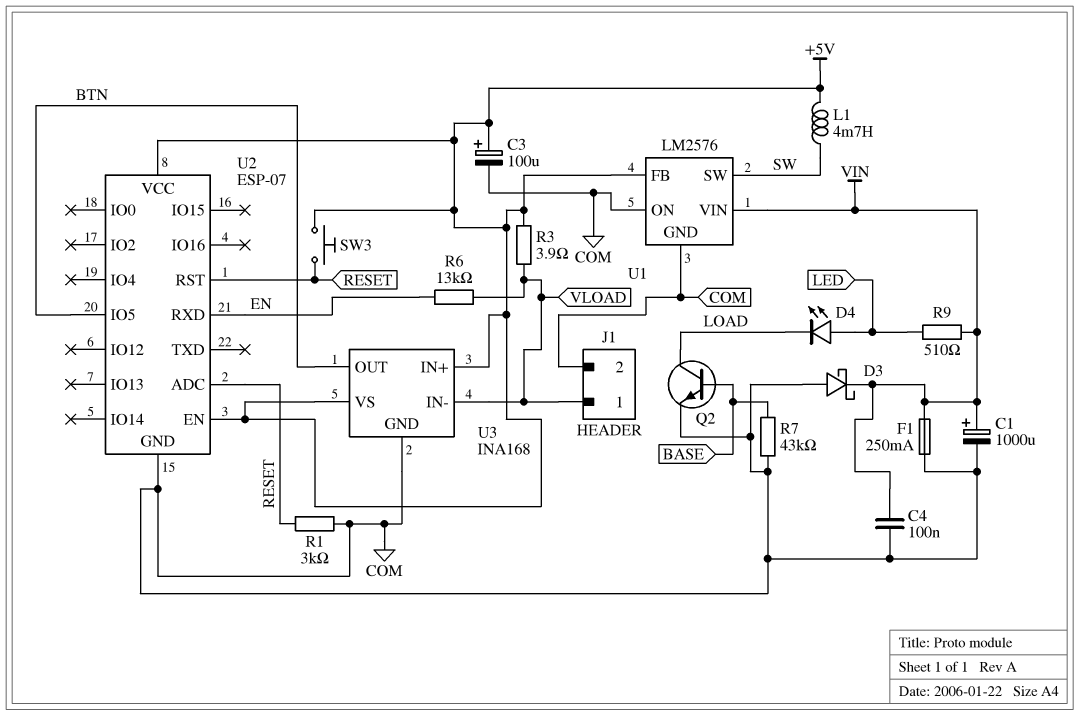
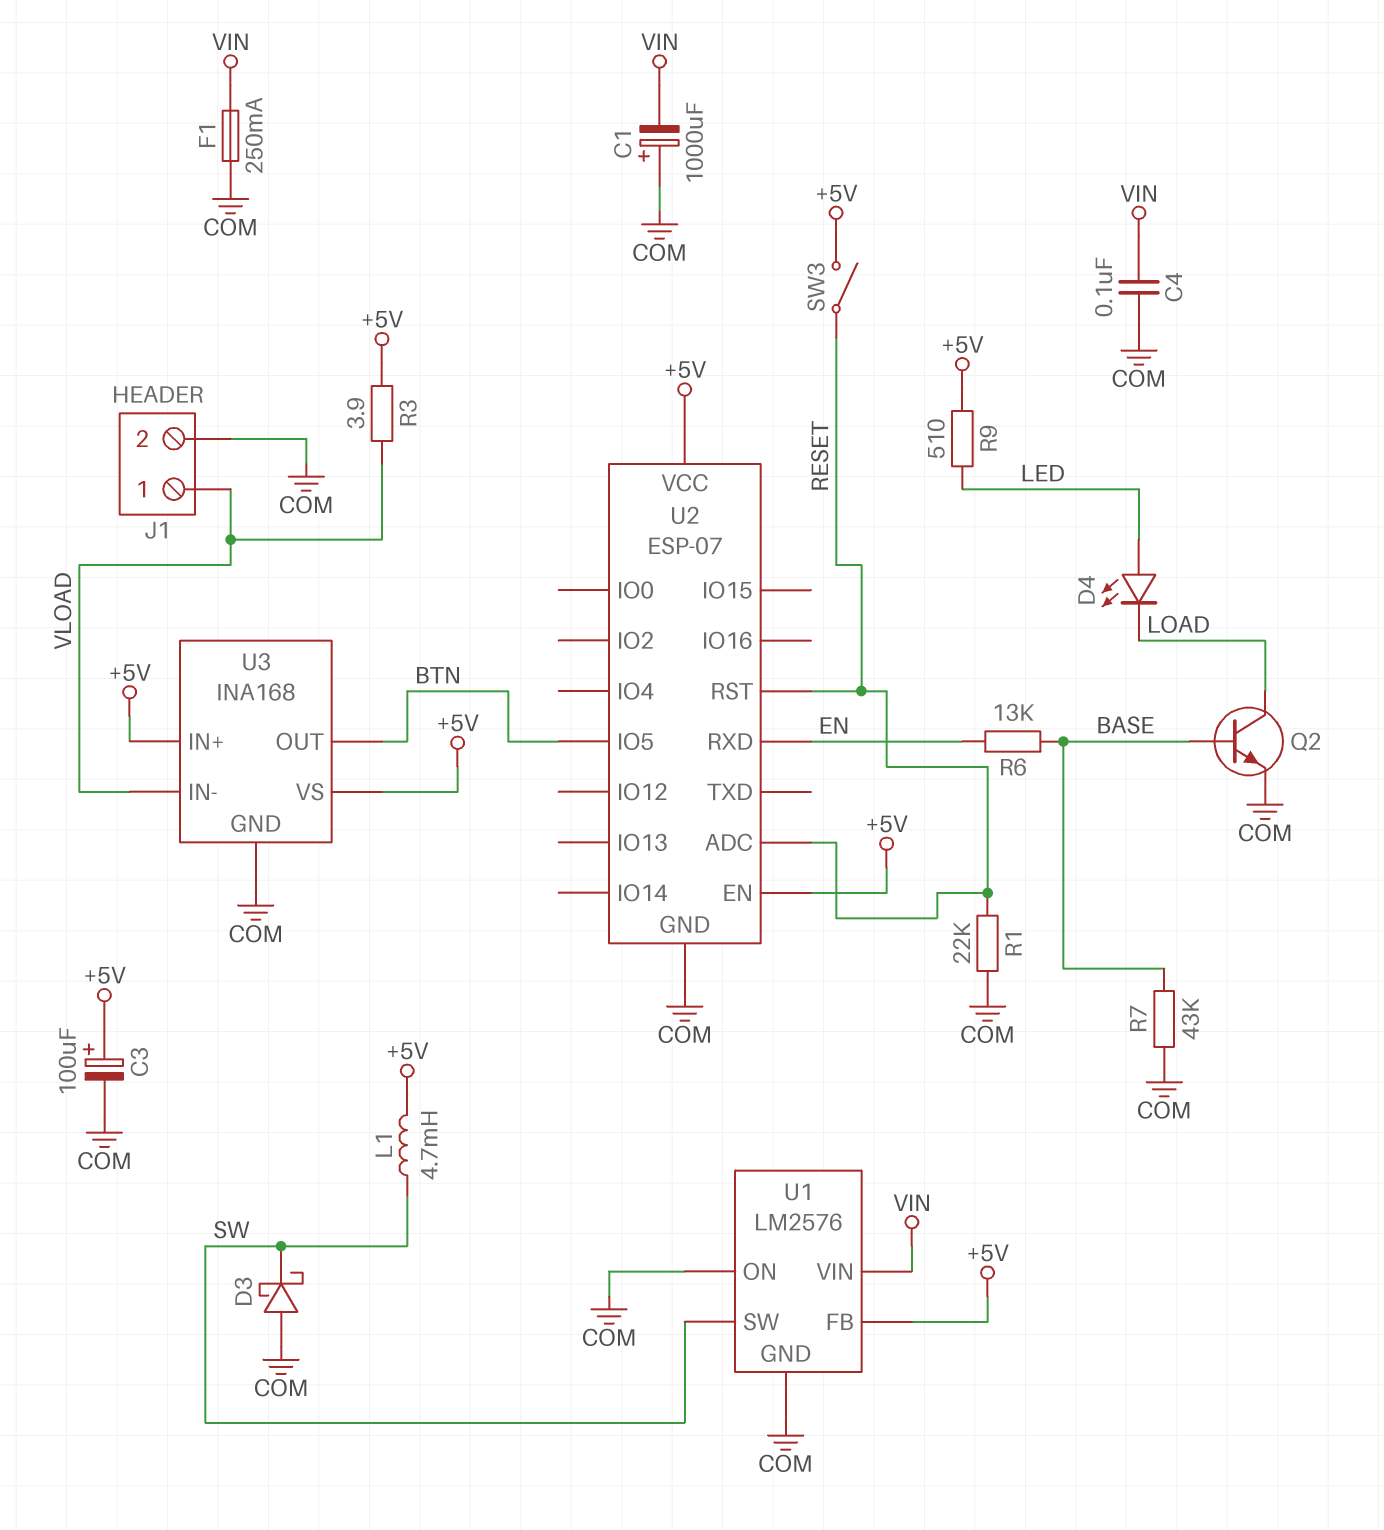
C1: 1000uF (plus VIN, minus COM) -> 1000uF (plus COM, minus VIN)
D3: schottky (A COM, K VIN) -> schottky (A COM, K SW)
R1: 3k (COM, RESET) -> 22k (COM, RESET)
R6: 13k (EN, VLOAD) -> 13k (BASE, EN)
R9: 510 (LED, VIN) -> 510 (+5V, LED)
SW3: button (+5V, RESET) -> switch (+5V, RESET)

